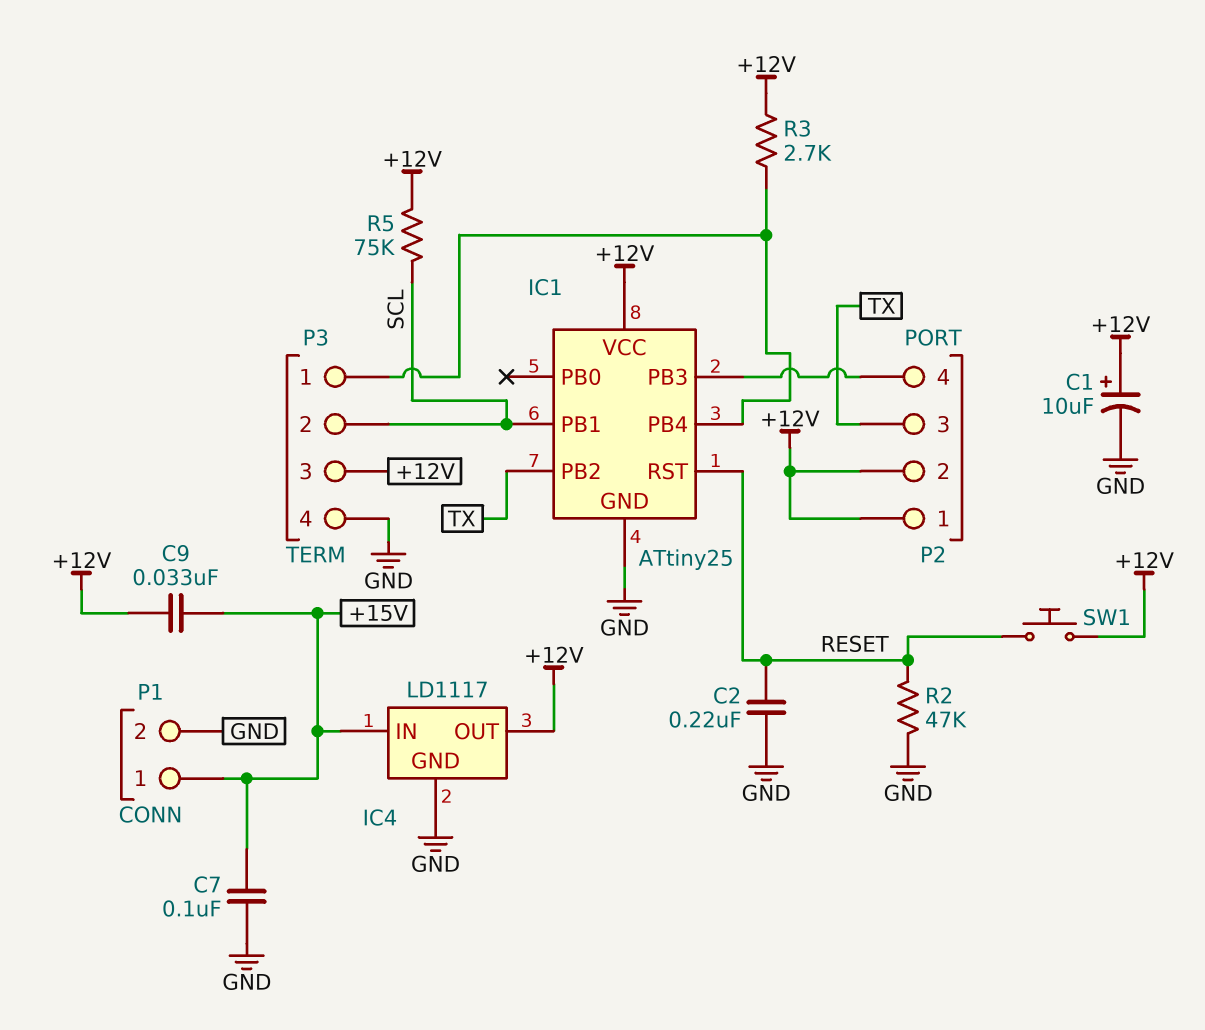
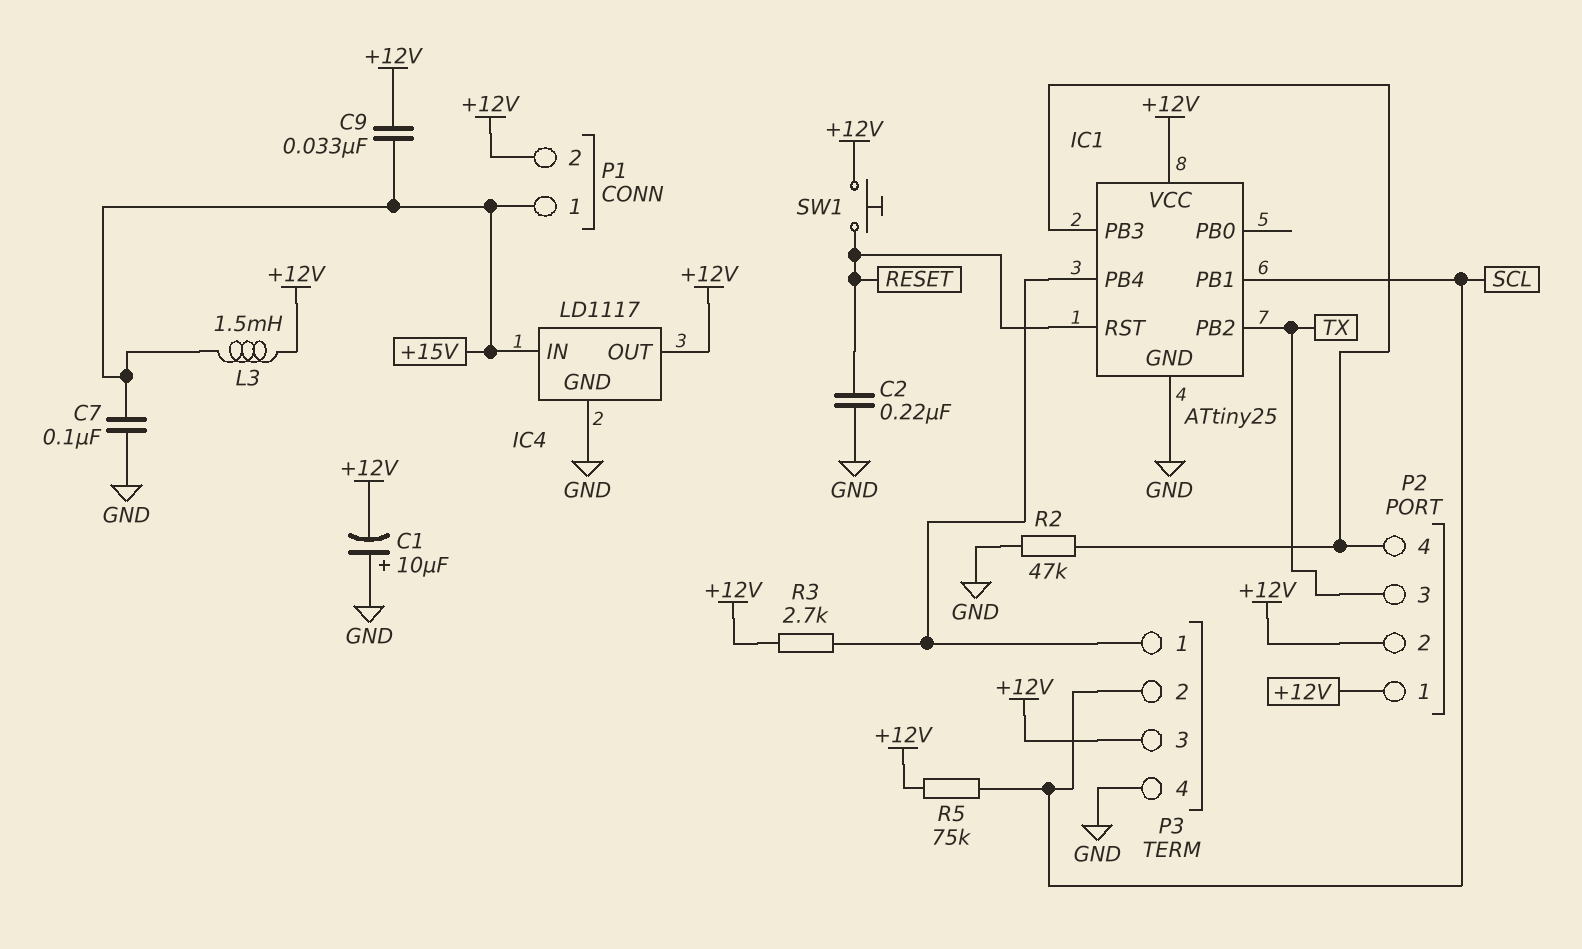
C1: 10uF (plus +12V, minus GND) -> 10uF (plus GND, minus +12V)
L3: none -> 1.5mH (+12V, +15V)
P1 pin 2: GND -> +12V
R2: 47k (GND, RESET) -> 47k (GND, IC1/PB3)

